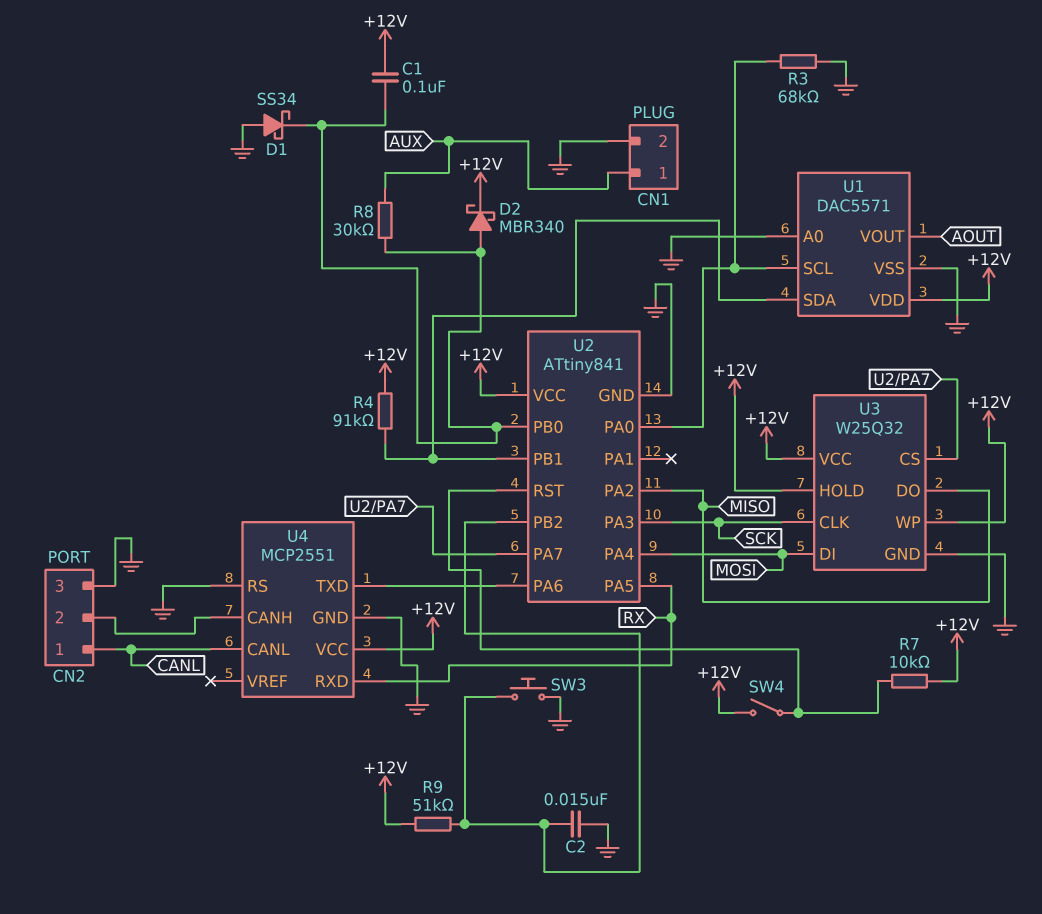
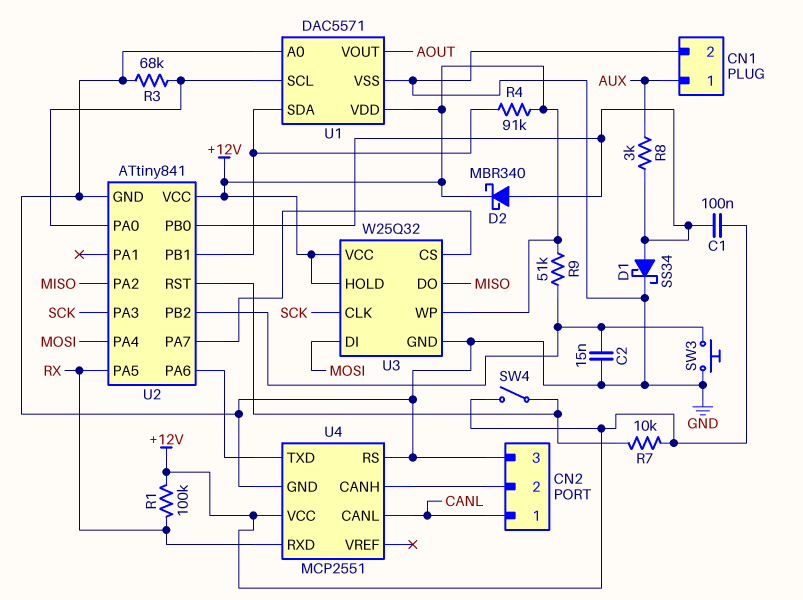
D1: schottky SS34 (A GND, K U2/PB0) -> schottky SS34 (A U2/PB0, K GND)
R1: none -> 100k (+12V, RX)
R8: 30k (AUX, U2/PB0) -> 3k (AUX, U2/PB0)

